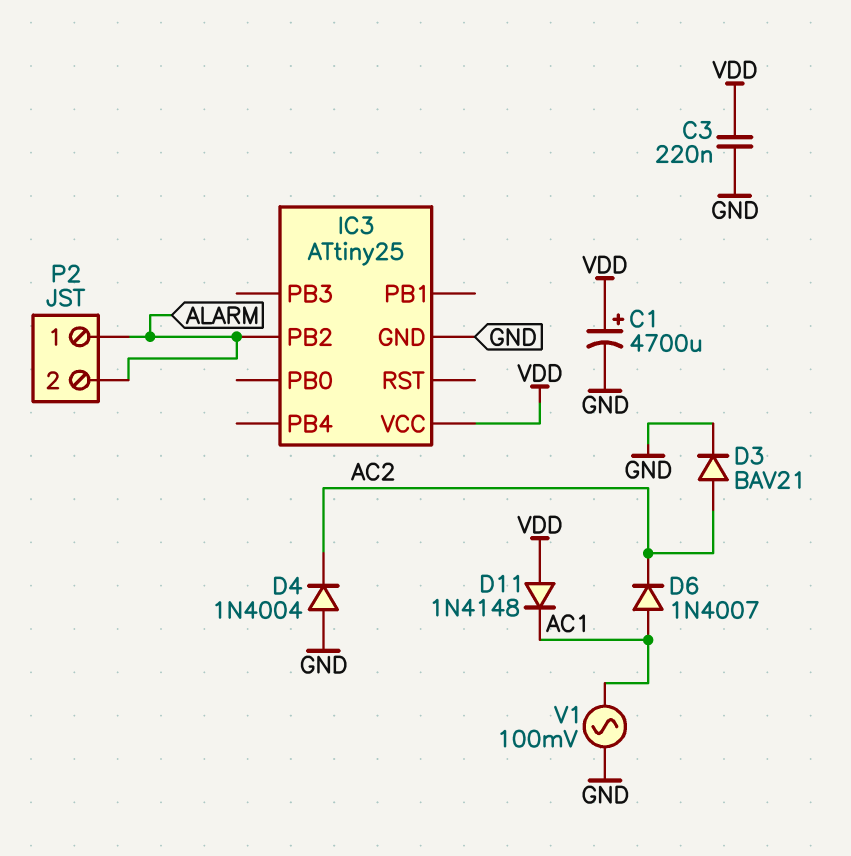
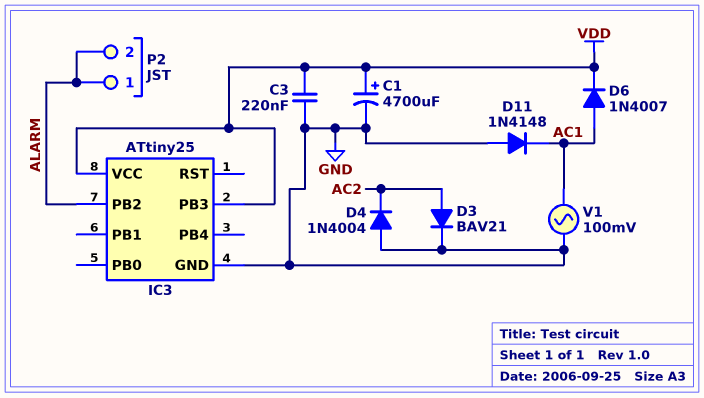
D6: diode 1N4007 (A AC1, K AC2) -> diode 1N4007 (A AC1, K VDD)
D11: diode 1N4148 (A VDD, K AC1) -> diode 1N4148 (A GND, K AC1)
IC3 pin PB3: none -> VDD

